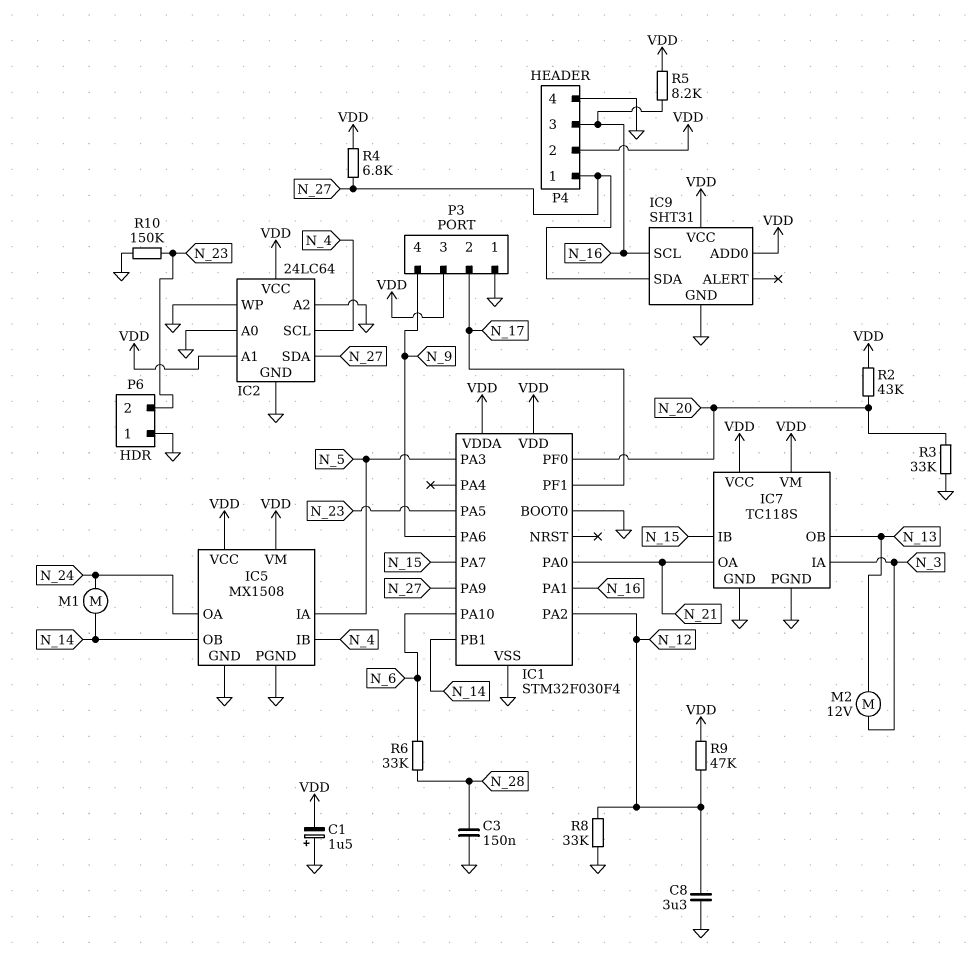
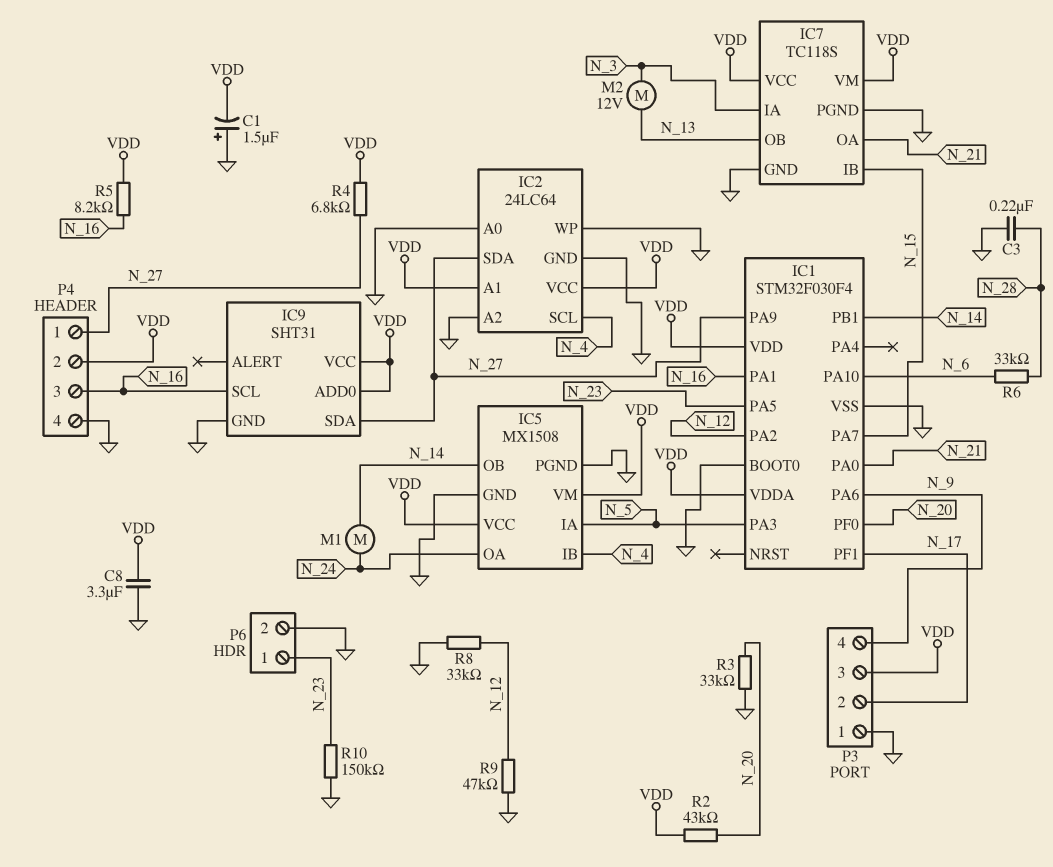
C3: 150nF (GND, N_28) -> 220nF (GND, N_28)
C8: 3.3uF (GND, N_12) -> 3.3uF (GND, VDD)
P6 pin 1: GND -> N_23
P6 pin 2: N_23 -> GND
R9: 47k (N_12, VDD) -> 47k (GND, N_12)

